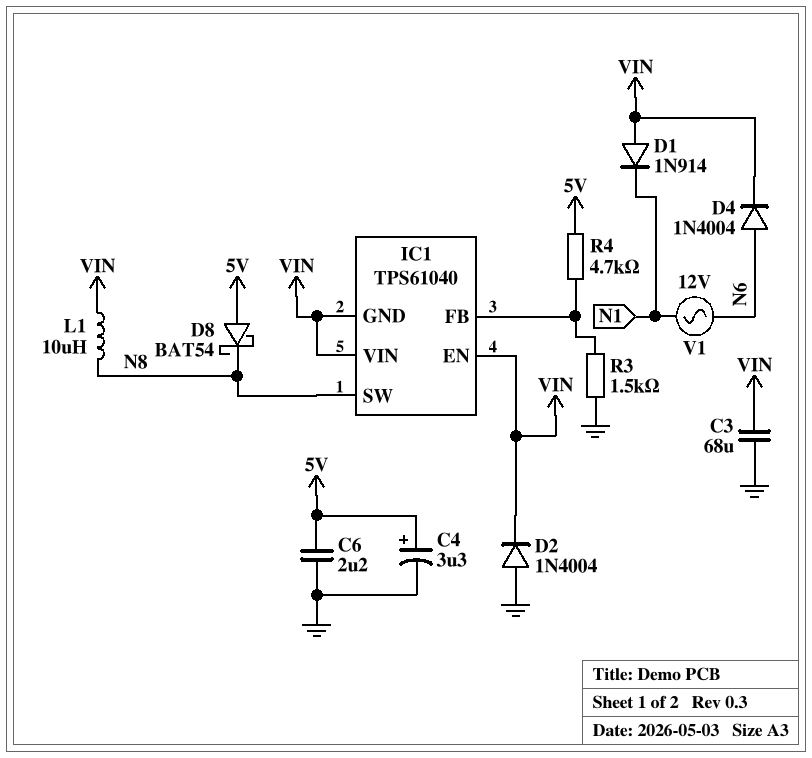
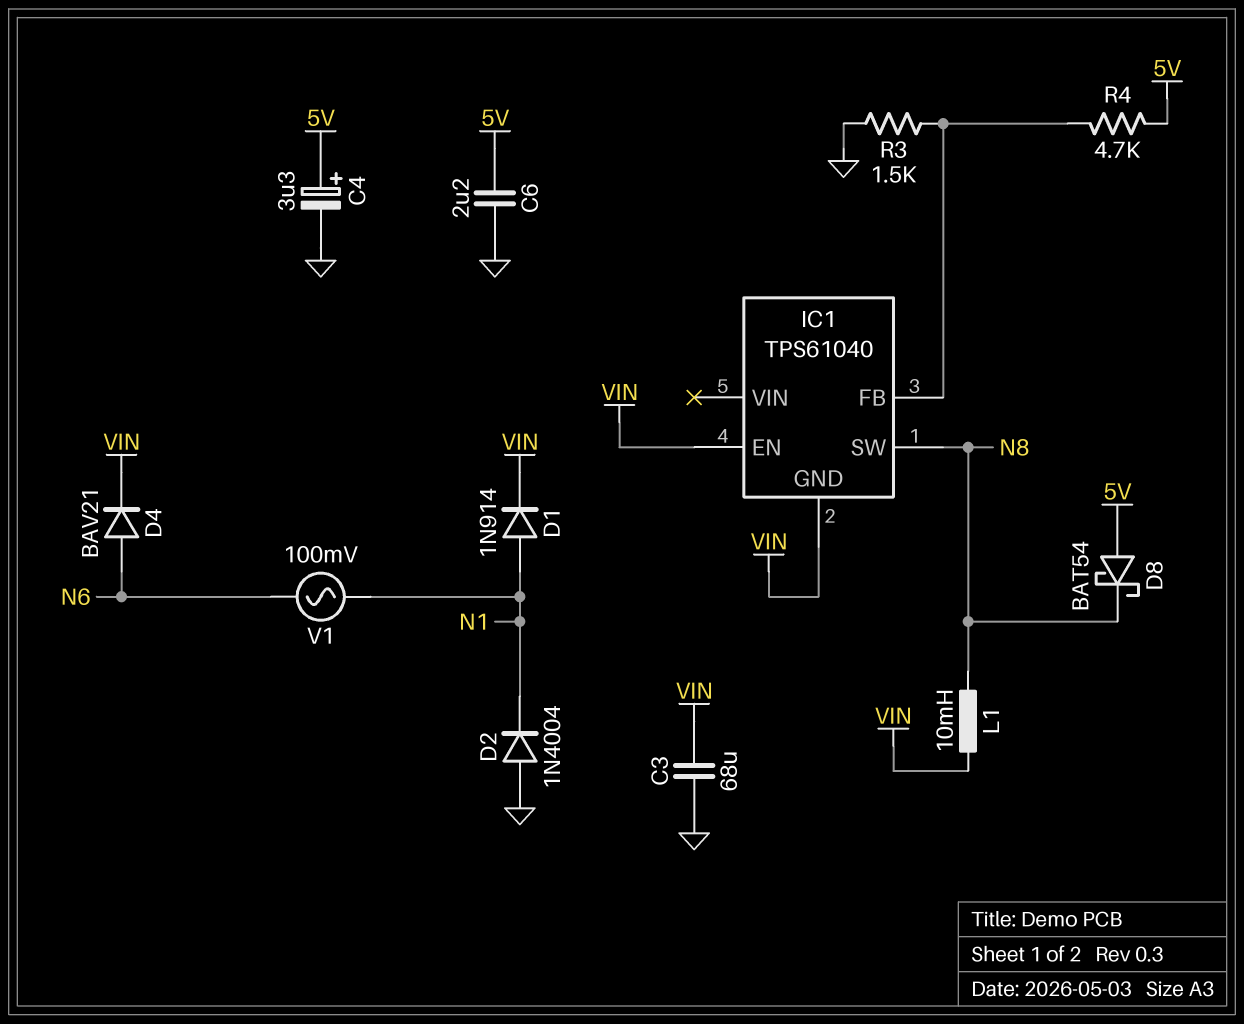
D1: diode 1N914 (A VIN, K N1) -> diode 1N914 (A N1, K VIN)
D2: diode 1N4004 (A GND, K VIN) -> diode 1N4004 (A GND, K N1)
D4: diode 1N4004 (A N6, K VIN) -> diode BAV21 (A N6, K VIN)
IC1 pin VIN: VIN -> none
L1: 10uH (N8, VIN) -> 10mH (N8, VIN)
V1: AC 12V (N1, N6) -> AC 100mV (N1, N6)

